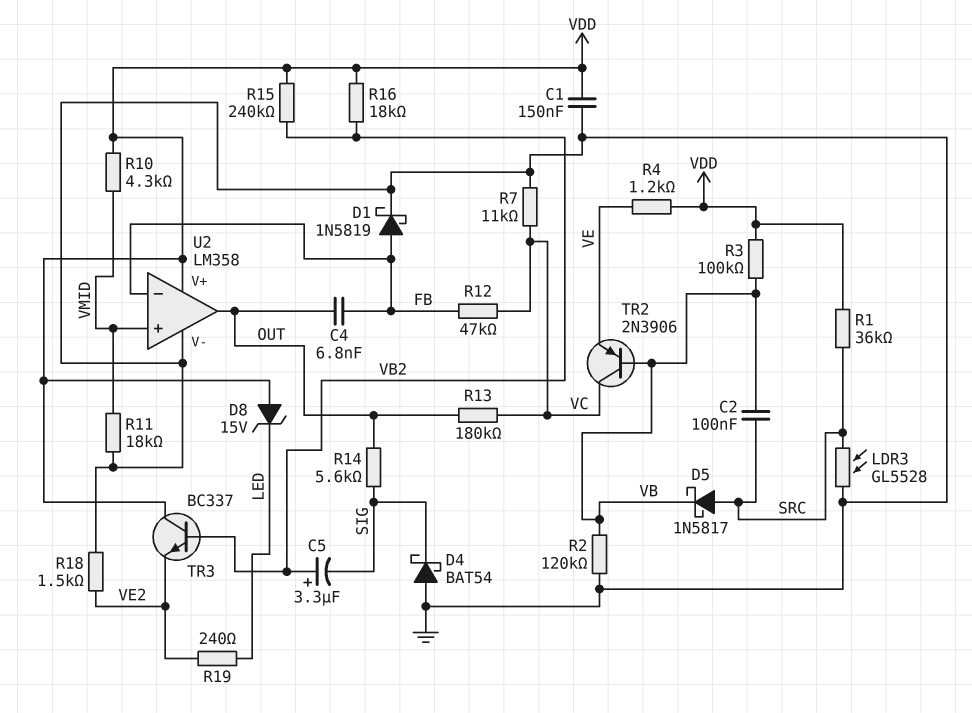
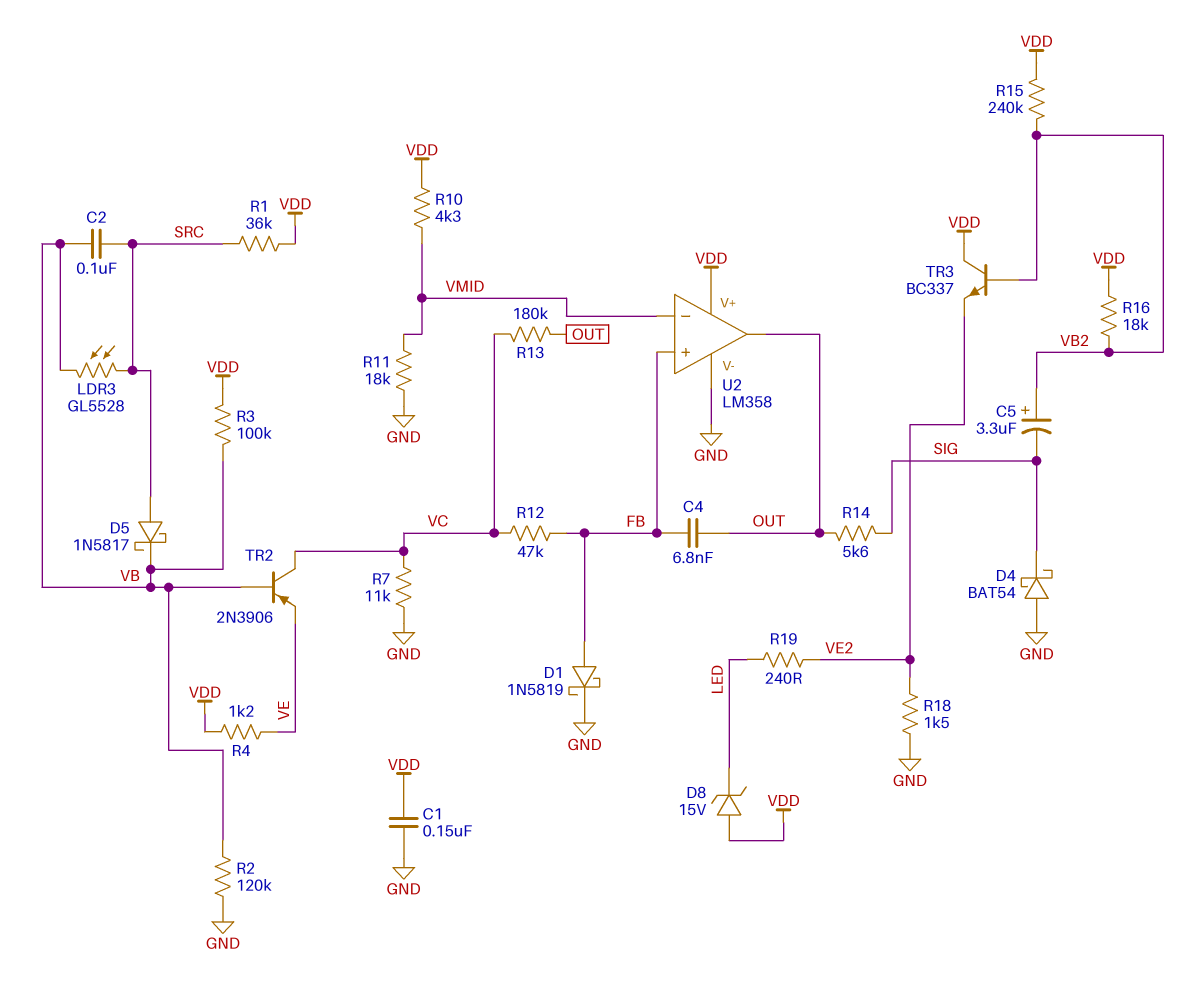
LDR3: GL5528 (GND, SRC) -> GL5528 (SRC, VB)
U2 pin in+: VMID -> FB
U2 pin in-: FB -> VMID

